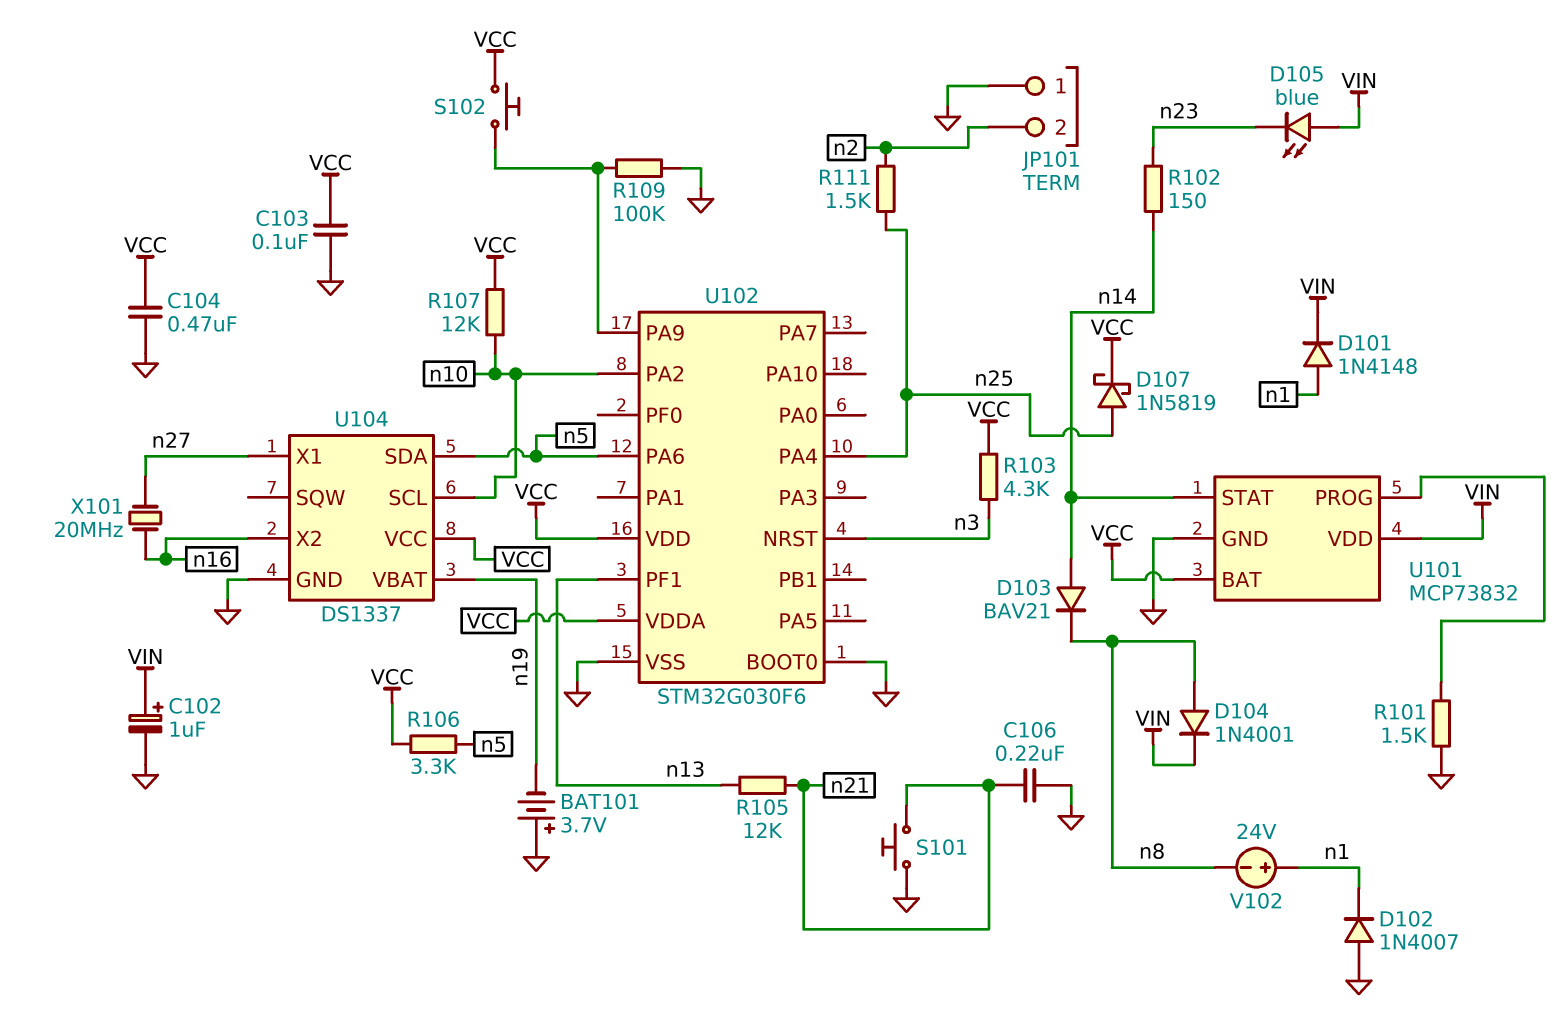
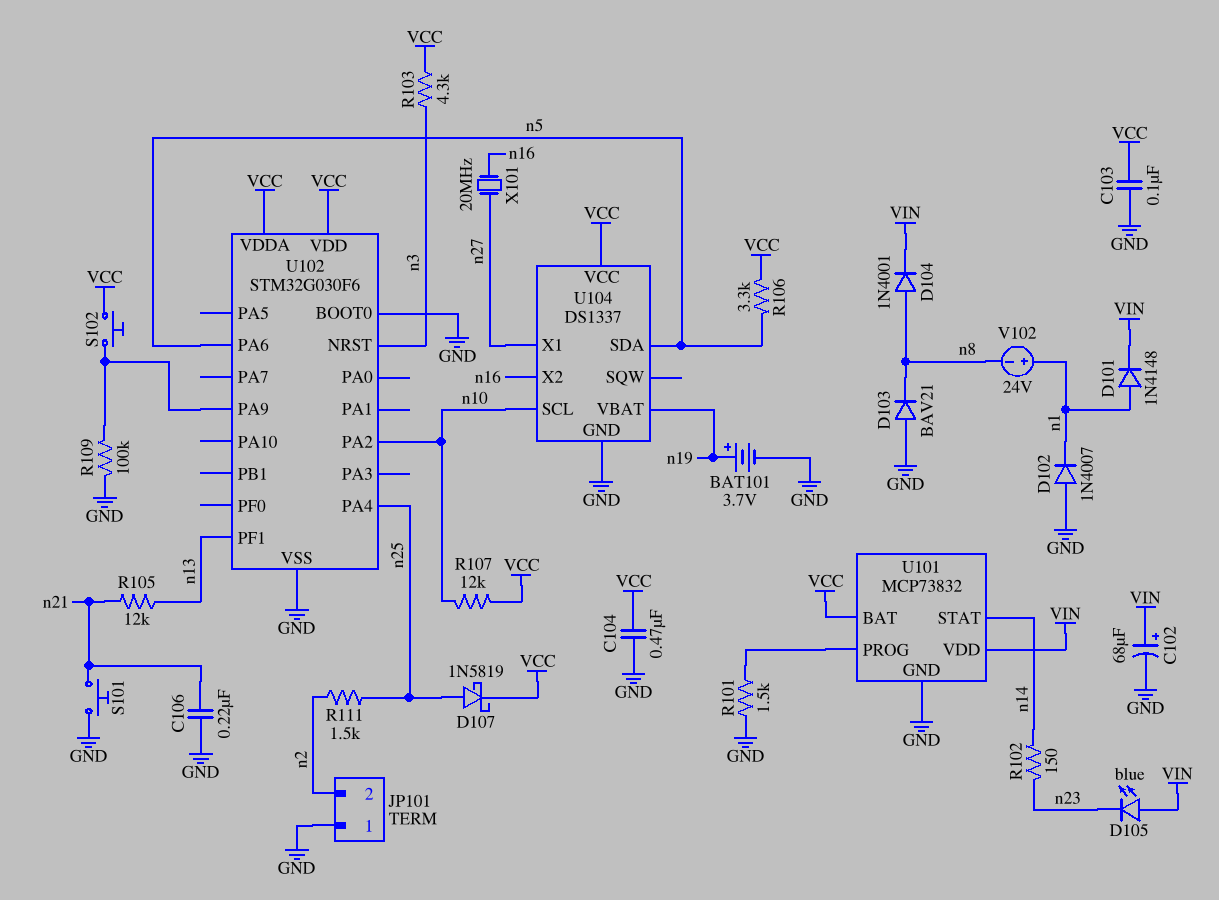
BAT101: 3.7V (plus GND, minus n19) -> 3.7V (plus n19, minus GND)
C102: 1uF (plus VIN, minus GND) -> 68uF (plus VIN, minus GND)
D103: diode BAV21 (A n14, K n8) -> diode BAV21 (A GND, K n8)

